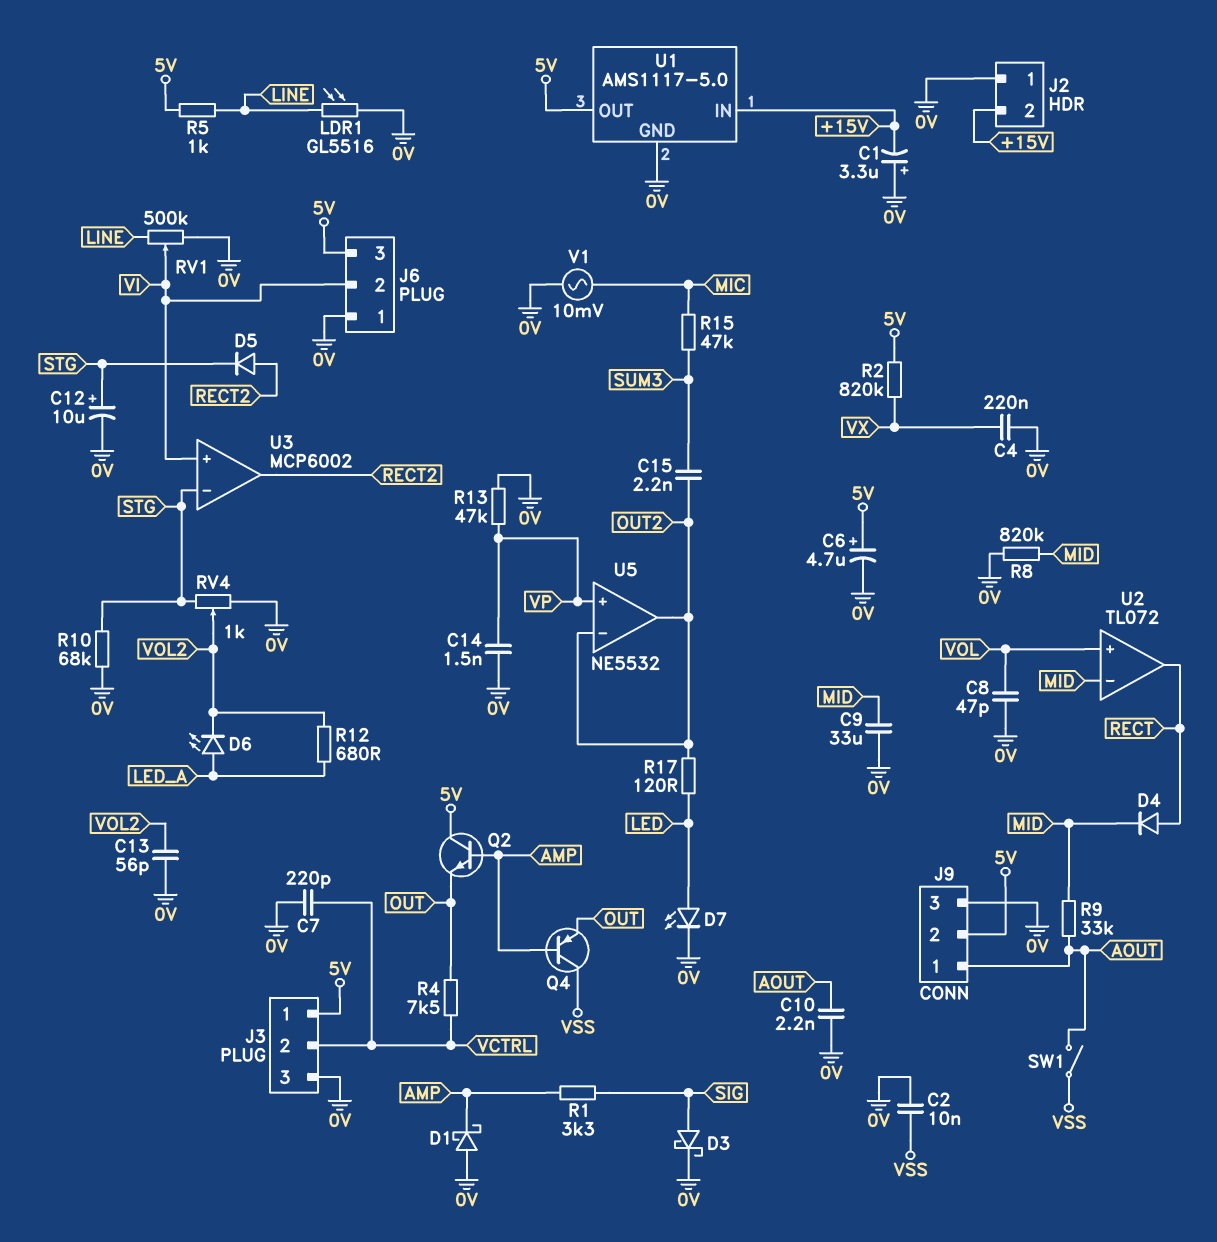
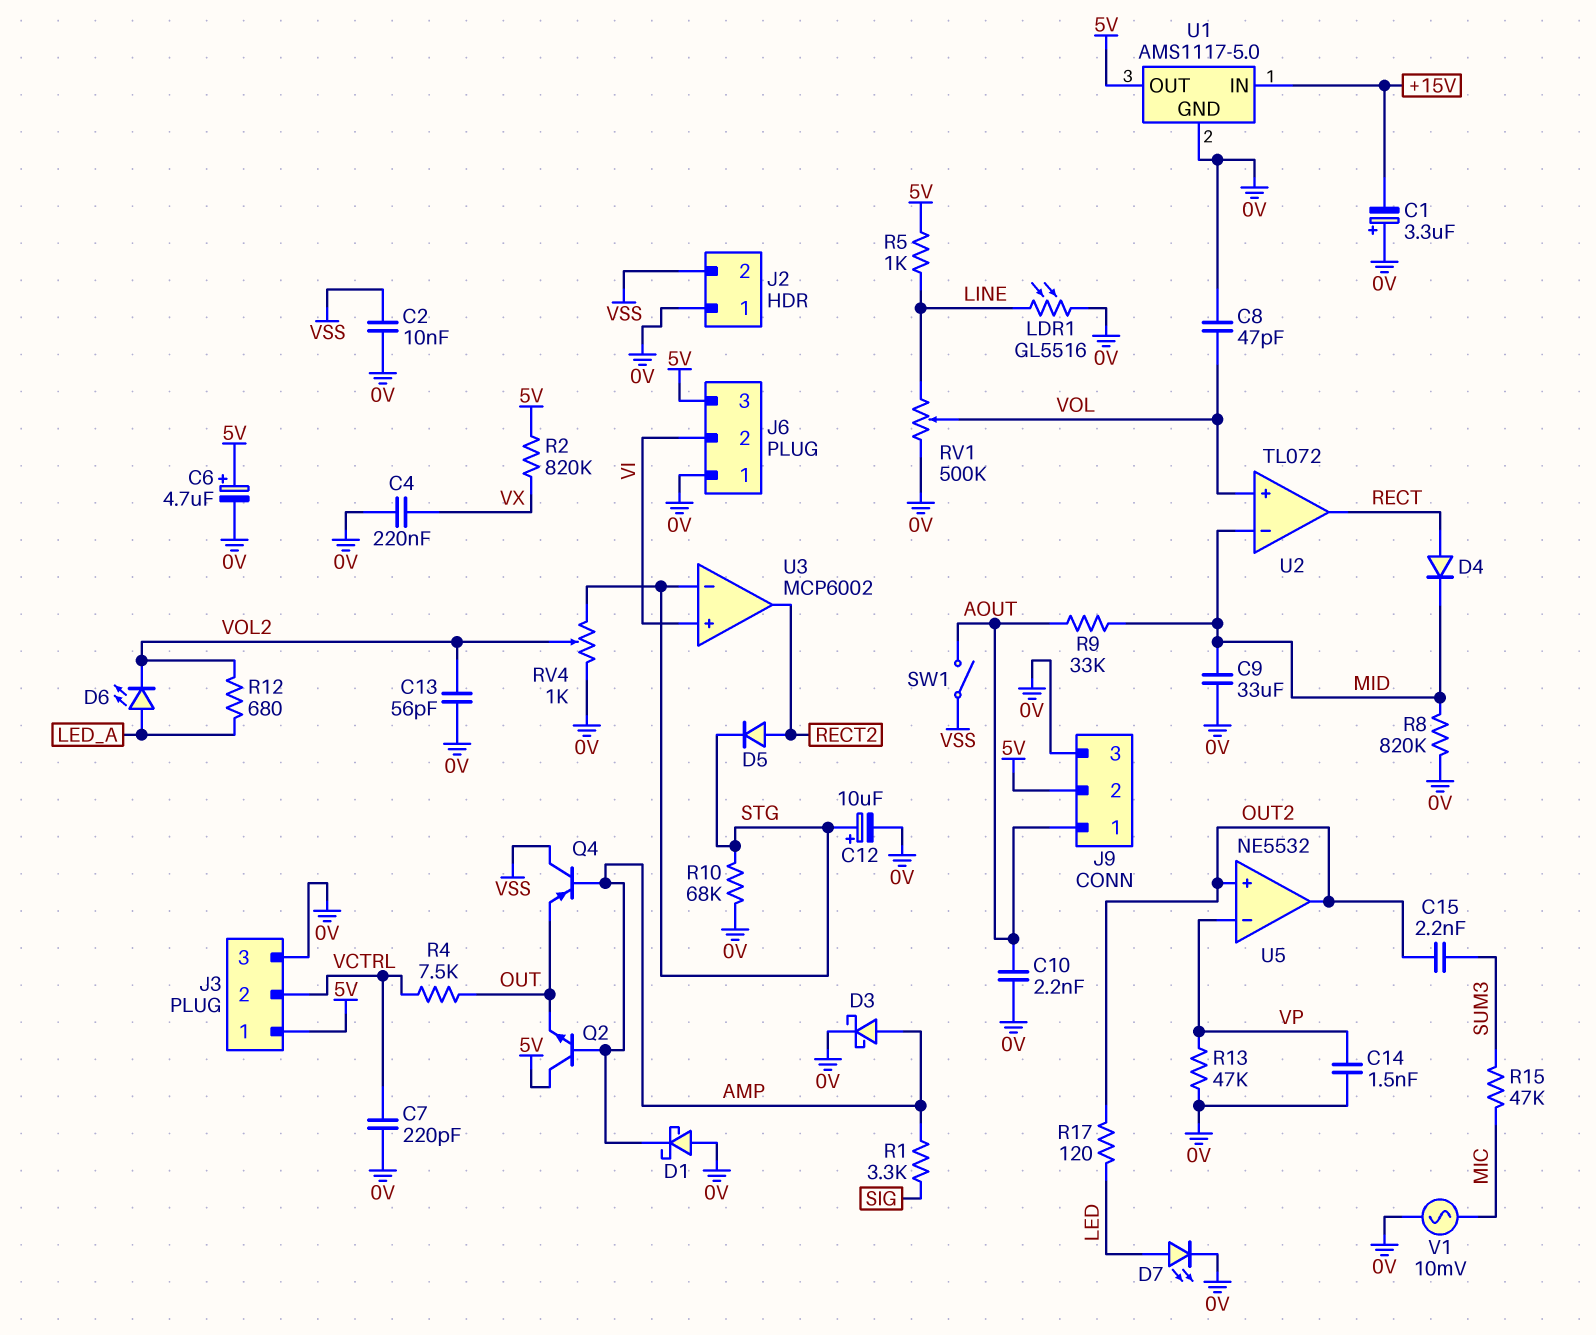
D3: schottky (A SIG, K 0V) -> schottky (A AMP, K 0V)
J2 pin 2: +15V -> VSS
RV1: 500k (0V, LINE, wiper VI) -> 500k (0V, LINE, wiper VOL)
U5 pin in+: VP -> OUT2
U5 pin in-: OUT2 -> VP

